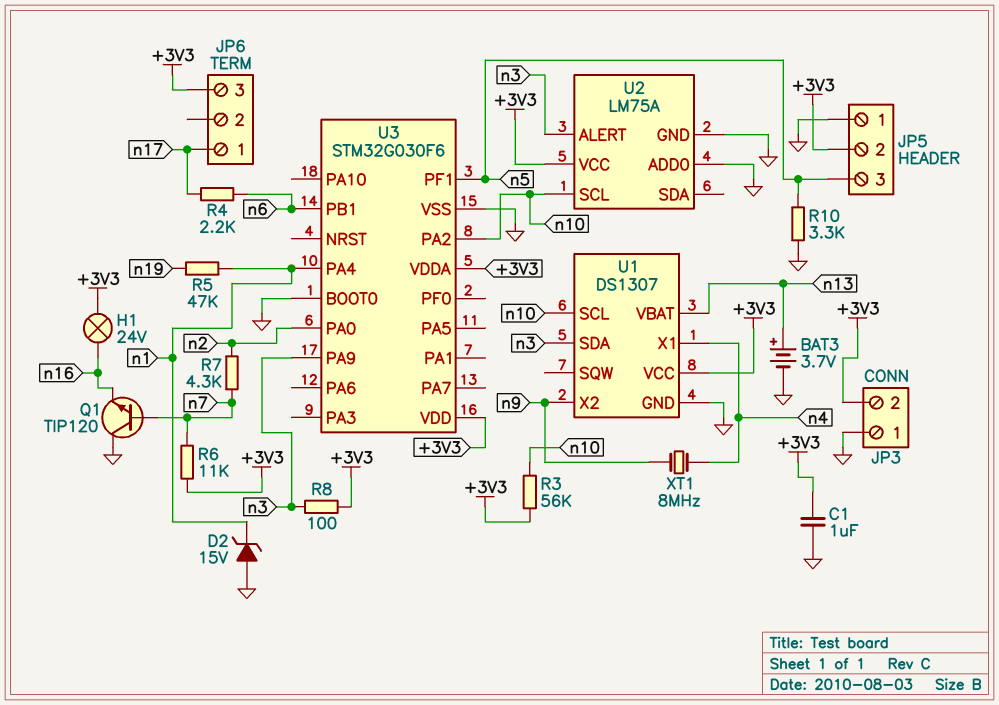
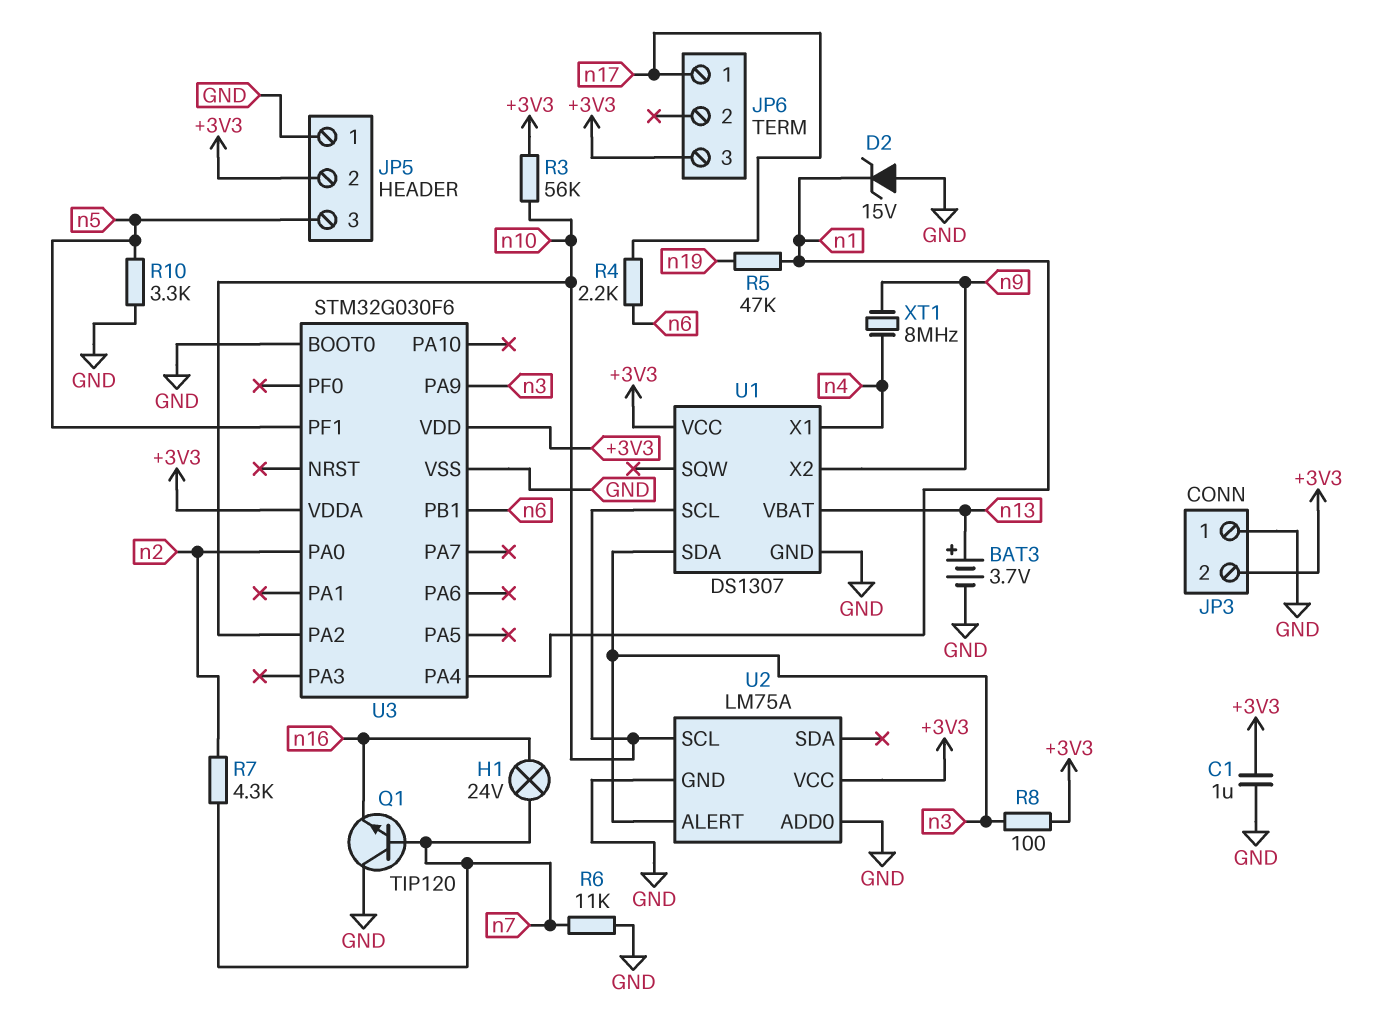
H1: lamp 24V (+3V3, n16) -> lamp 24V (n7, n16)
R6: 11k (+3V3, n7) -> 11k (GND, n7)

